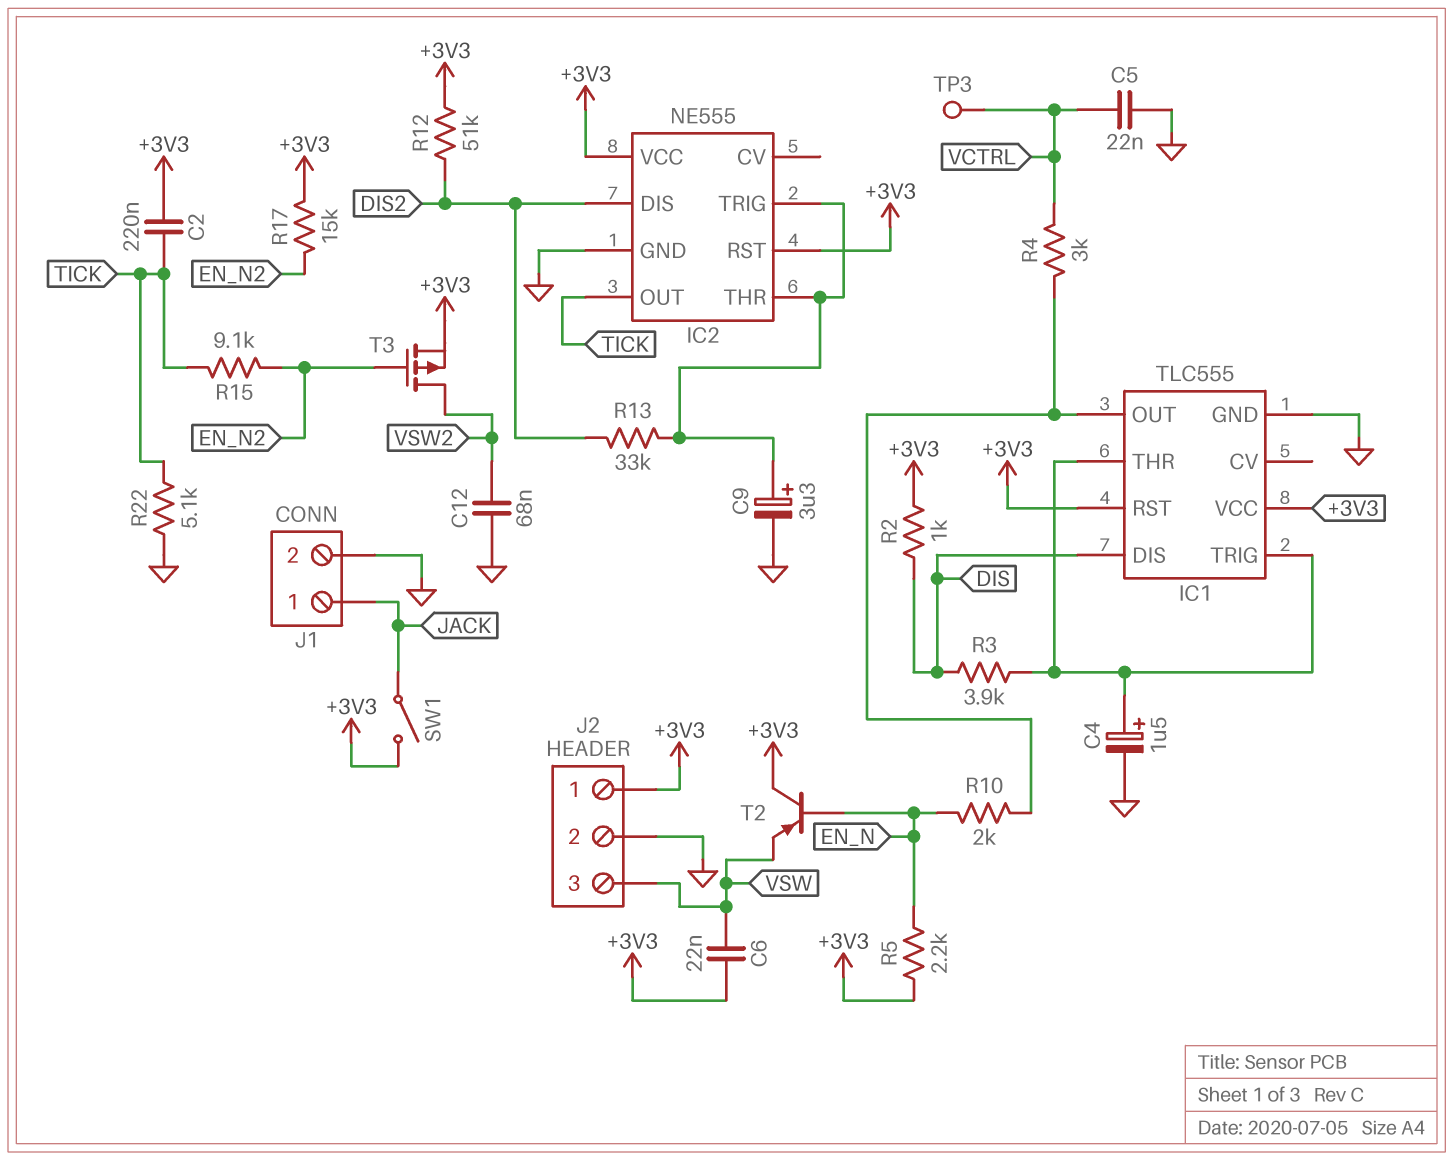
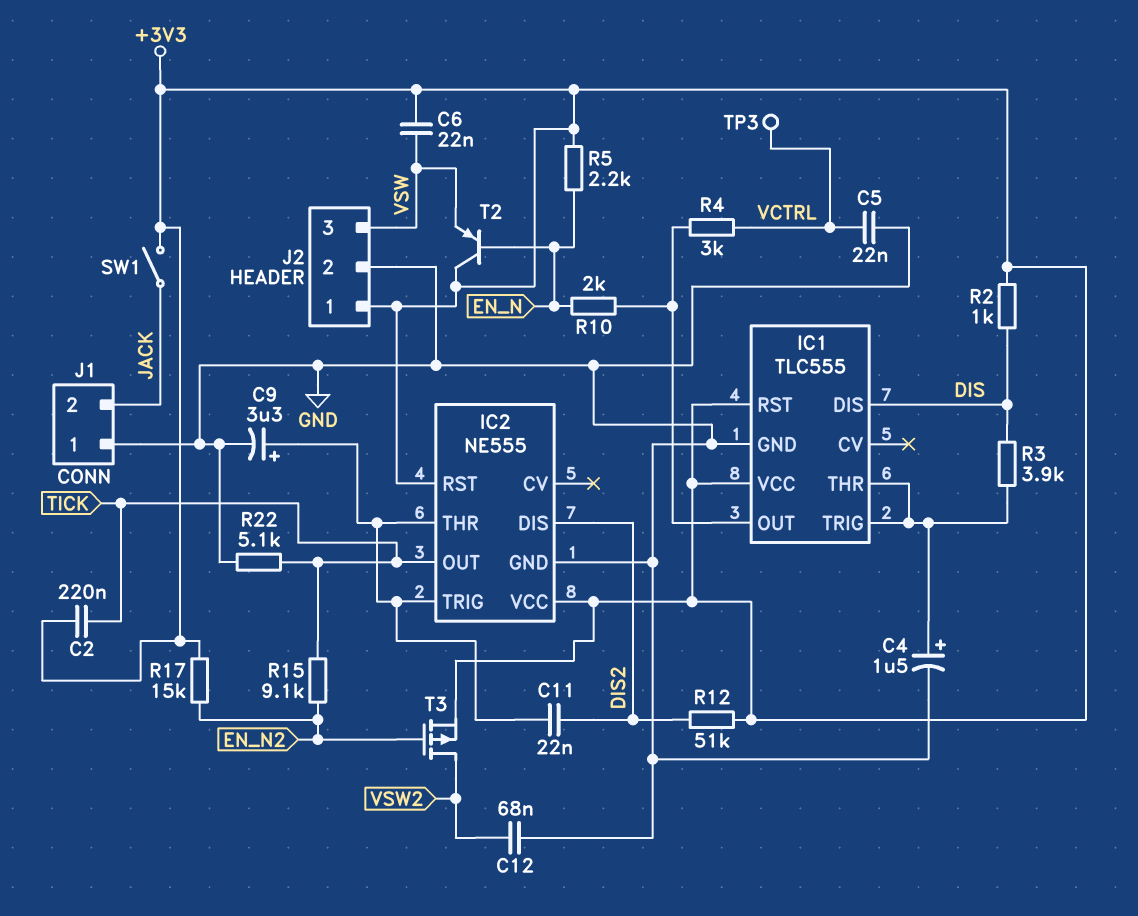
C11: none -> 22nF (DIS2, IC2/THR)
J1 pin 1: JACK -> GND
J1 pin 2: GND -> JACK
R13: 33k (DIS2, IC2/THR) -> none

